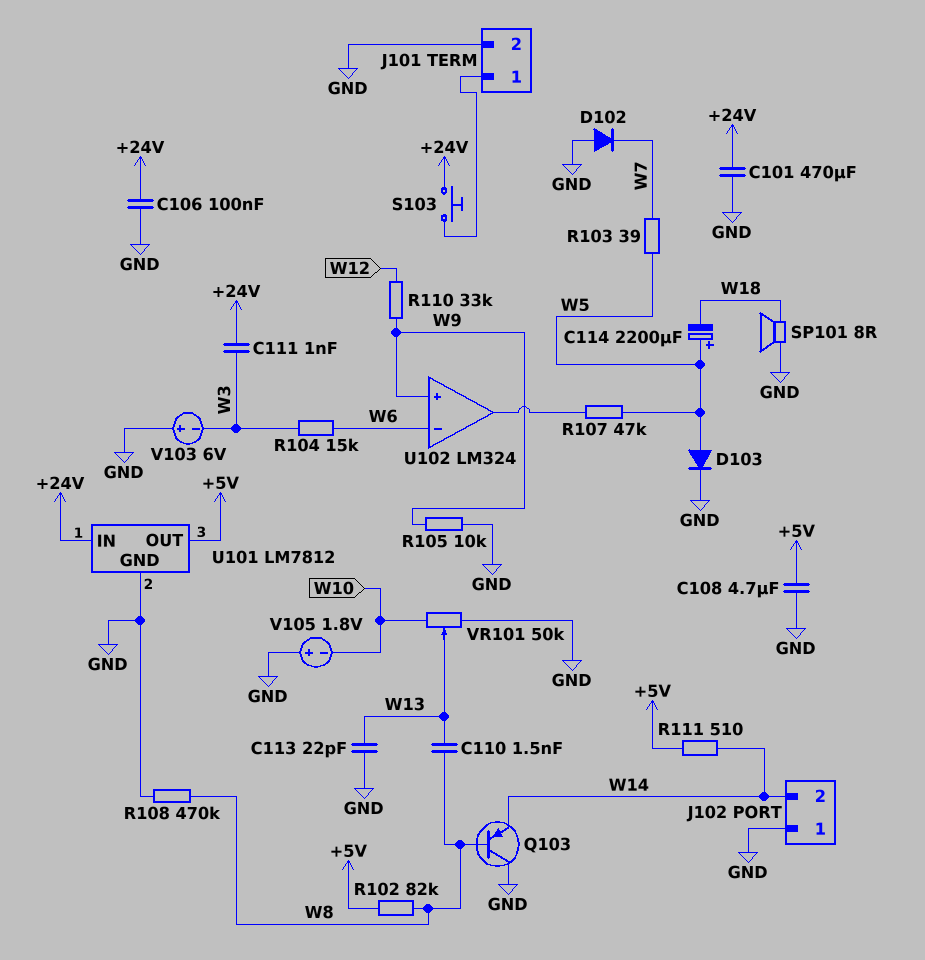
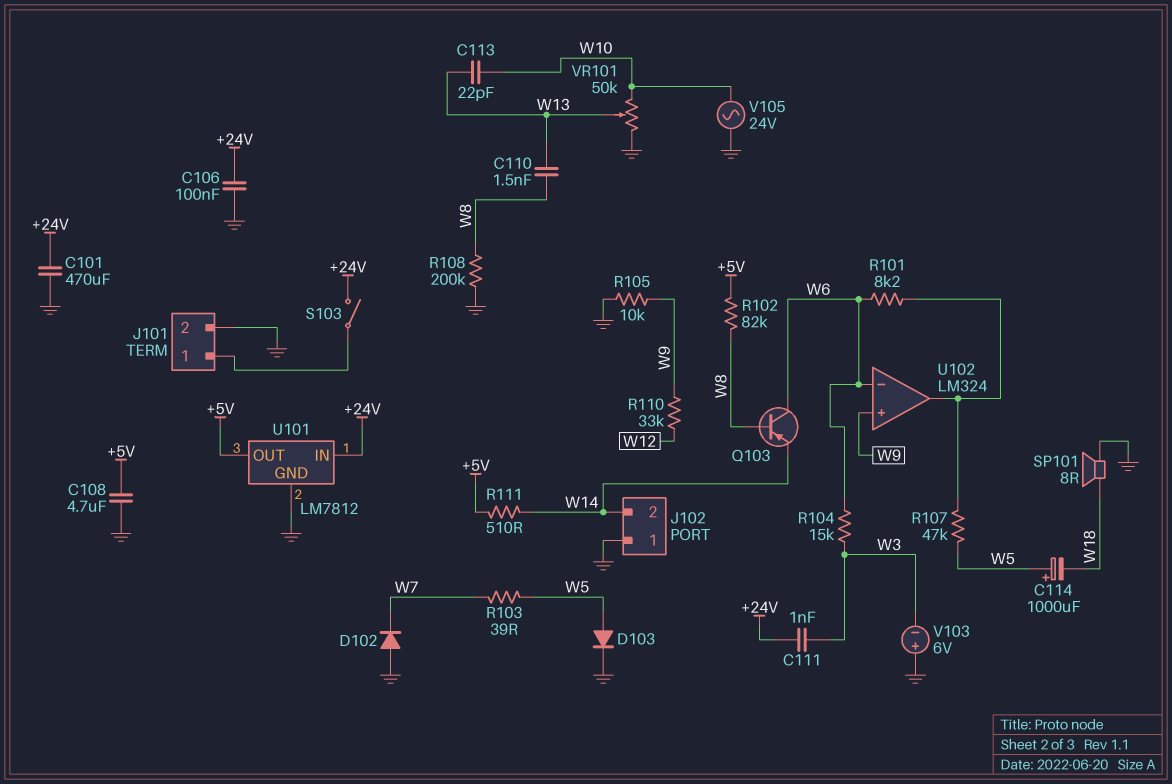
C113: 22pF (GND, W13) -> 22pF (W10, W13)
C114: 2200uF (plus W5, minus W18) -> 1000uF (plus W5, minus W18)
Q103: PNP (B W8, C GND, E W14) -> PNP (B W8, C W6, E W14)
R101: none -> 8.2k (U102/out, W6)
R108: 470k (GND, W8) -> 200k (GND, W8)
S103: button (+24V, J101/1) -> switch (+24V, J101/1)
V105: 1.8V (plus GND, minus W10) -> AC 24V (GND, W10)

